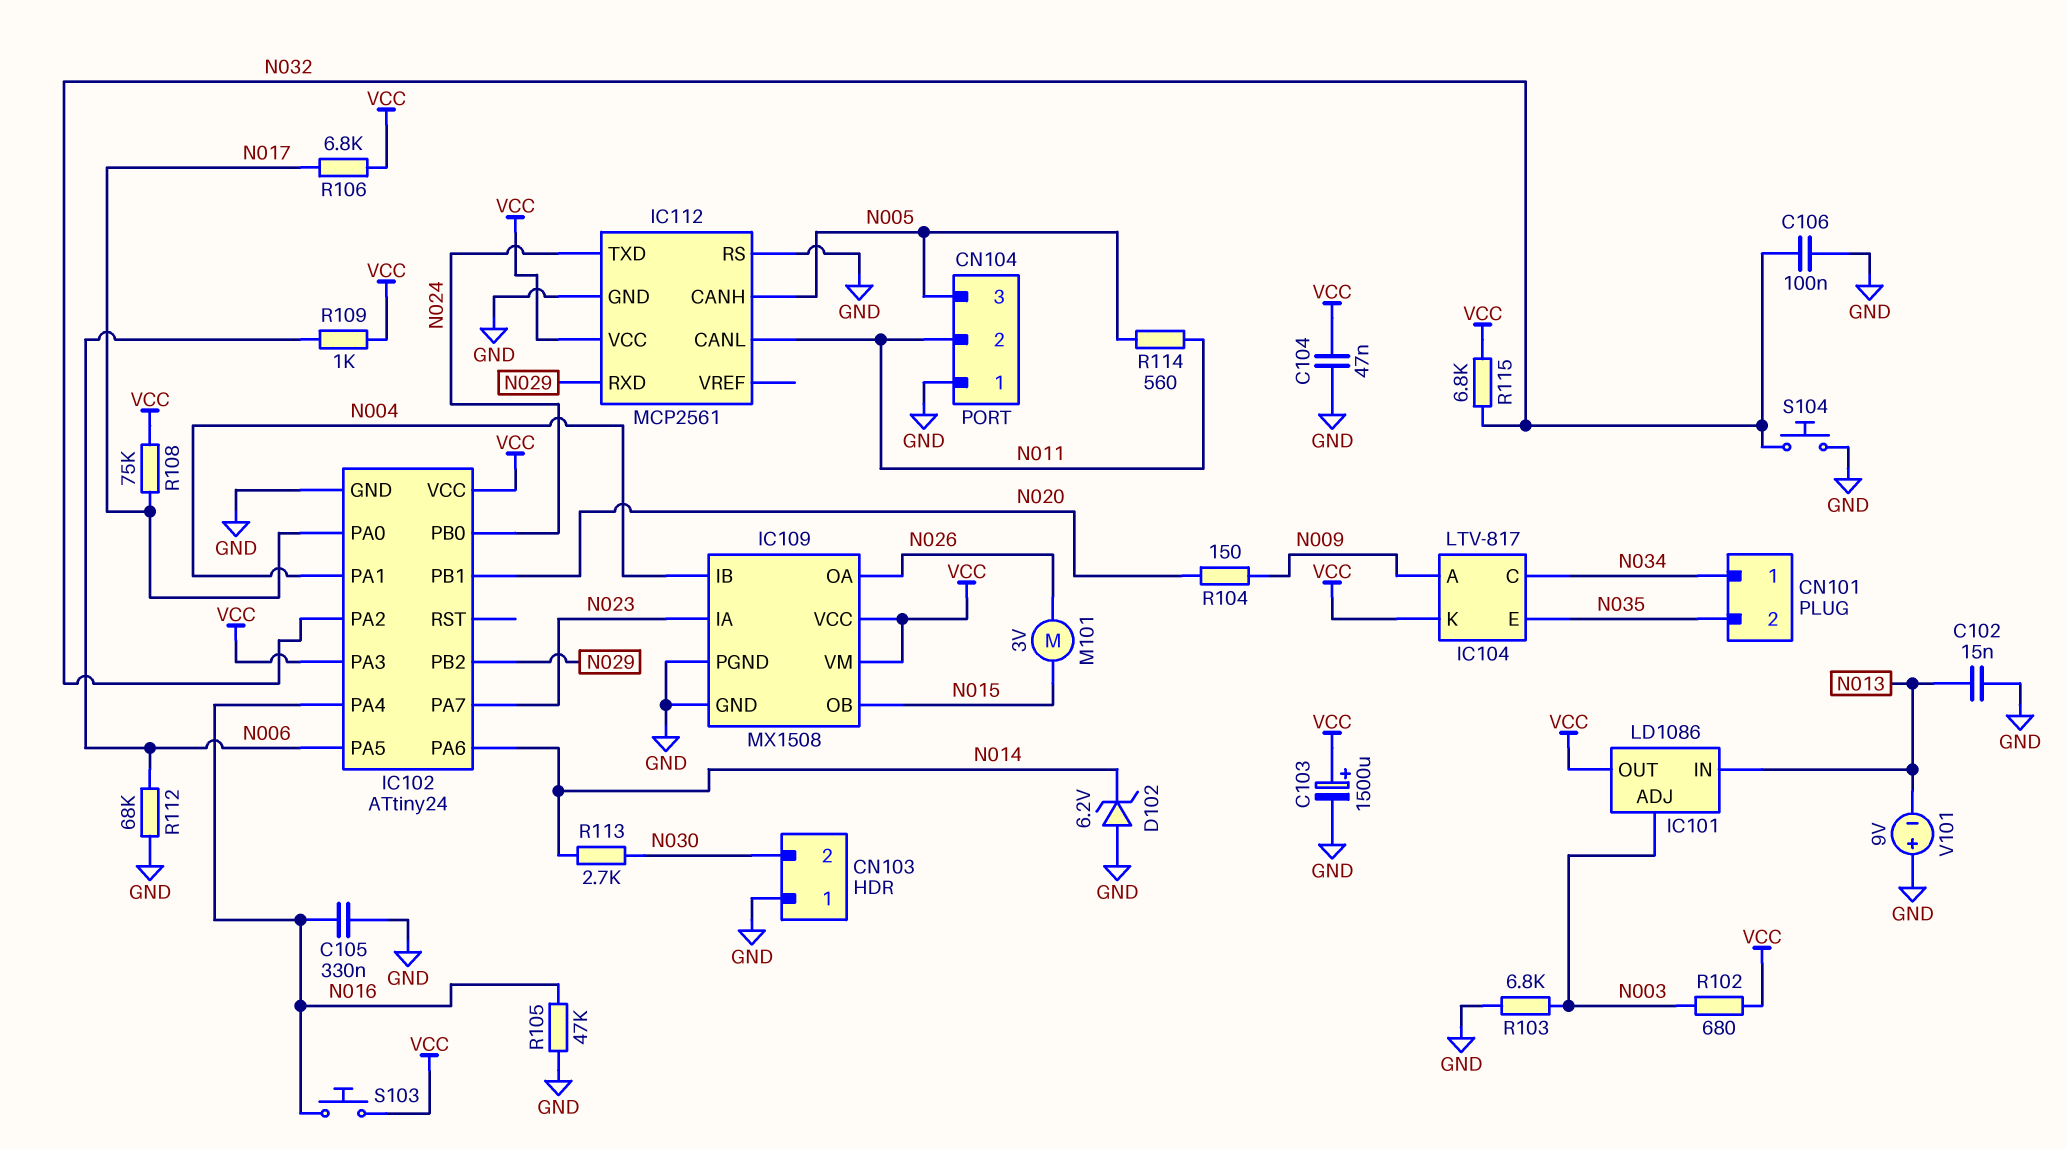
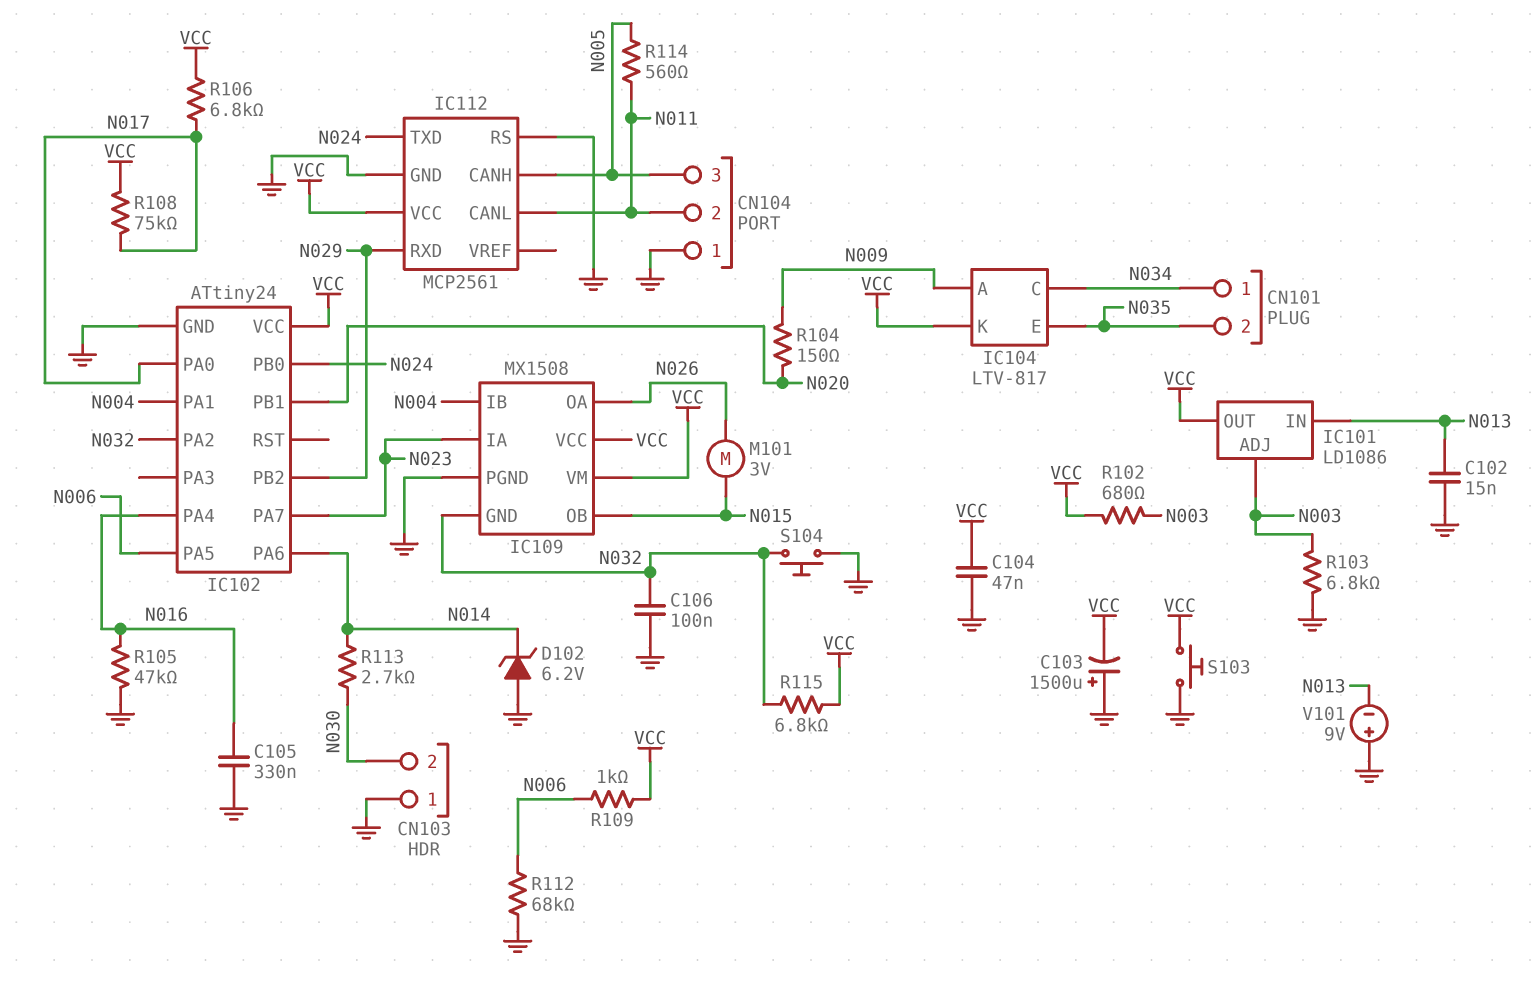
C103: 1500uF (plus VCC, minus GND) -> 1500uF (plus GND, minus VCC)
IC102 pin PA3: VCC -> none
IC109 pin GND: GND -> N032
S103: button (N016, VCC) -> button (GND, VCC)

